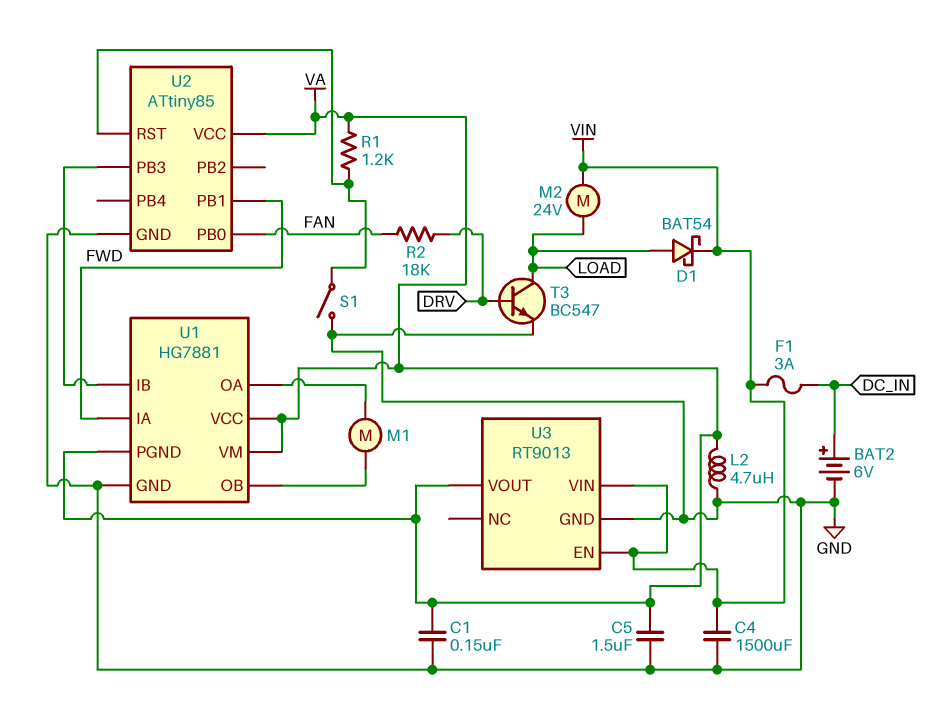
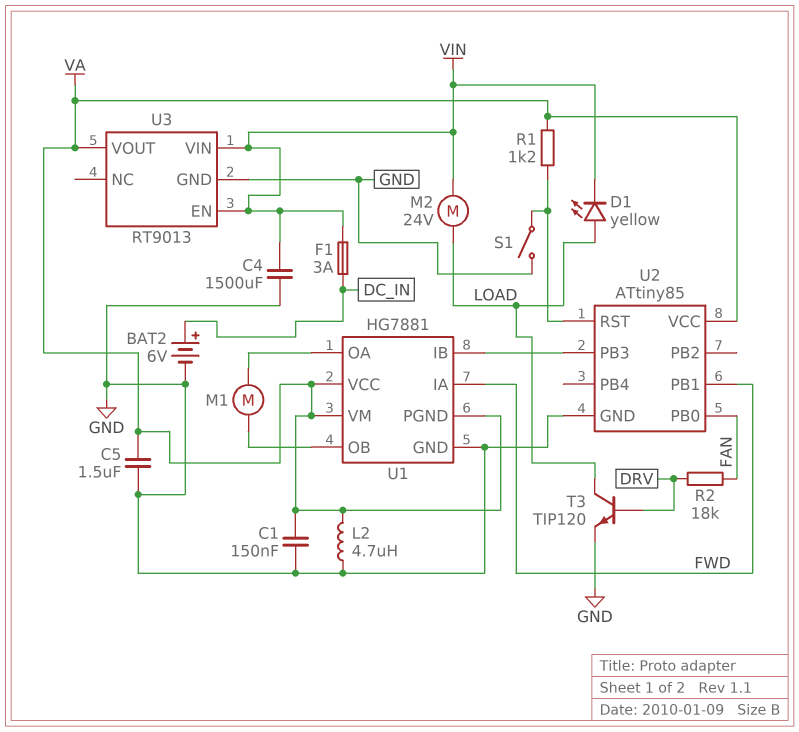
D1: schottky BAT54 (A LOAD, K VIN) -> LED yellow (A LOAD, K VIN)
T3: NPN BC547 (B DRV, C LOAD, E GND) -> NPN TIP120 (B DRV, C LOAD, E GND)

